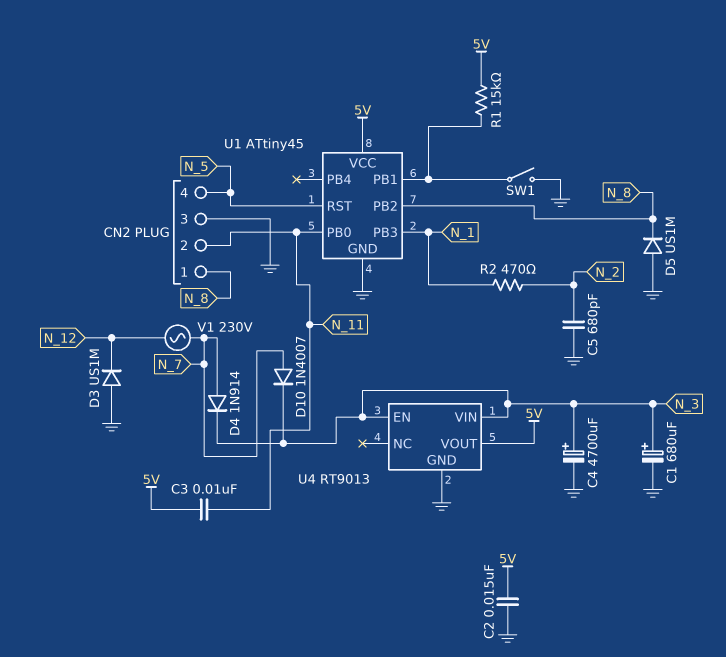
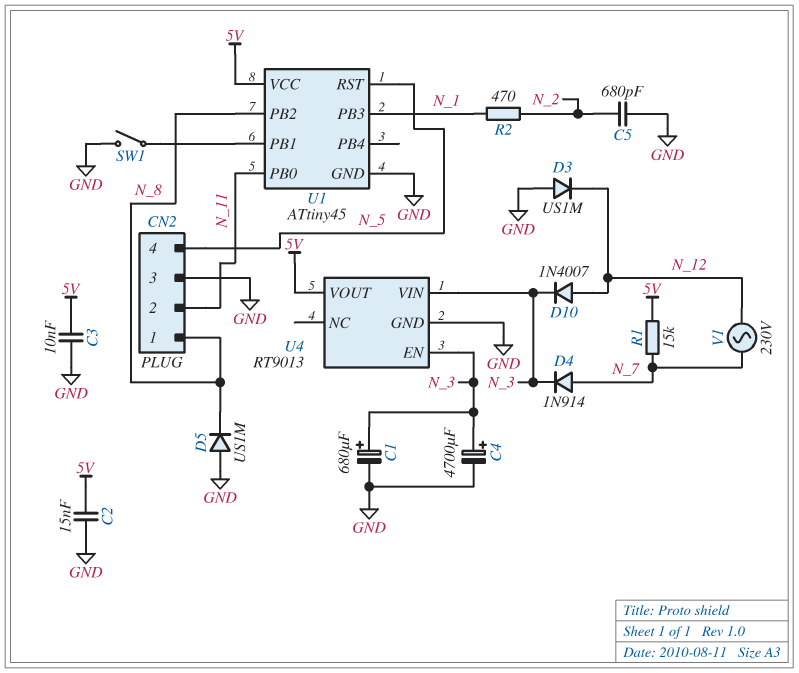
C3: 10nF (5V, N_11) -> 10nF (5V, GND)
D10: diode 1N4007 (A N_7, K N_3) -> diode 1N4007 (A N_12, K N_3)
R1: 15k (5V, U1/PB1) -> 15k (5V, N_7)

